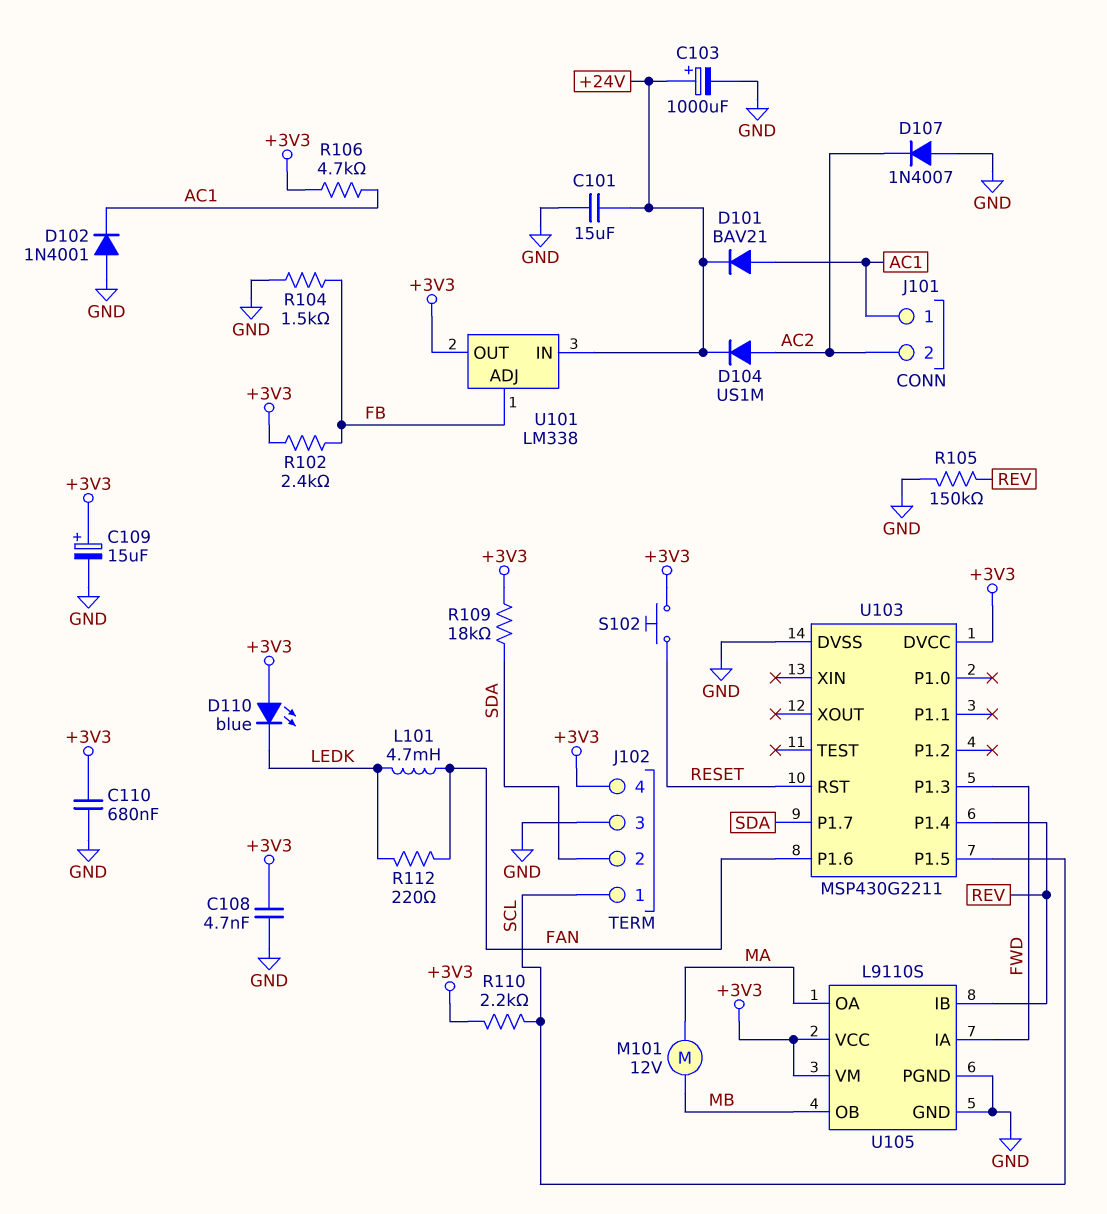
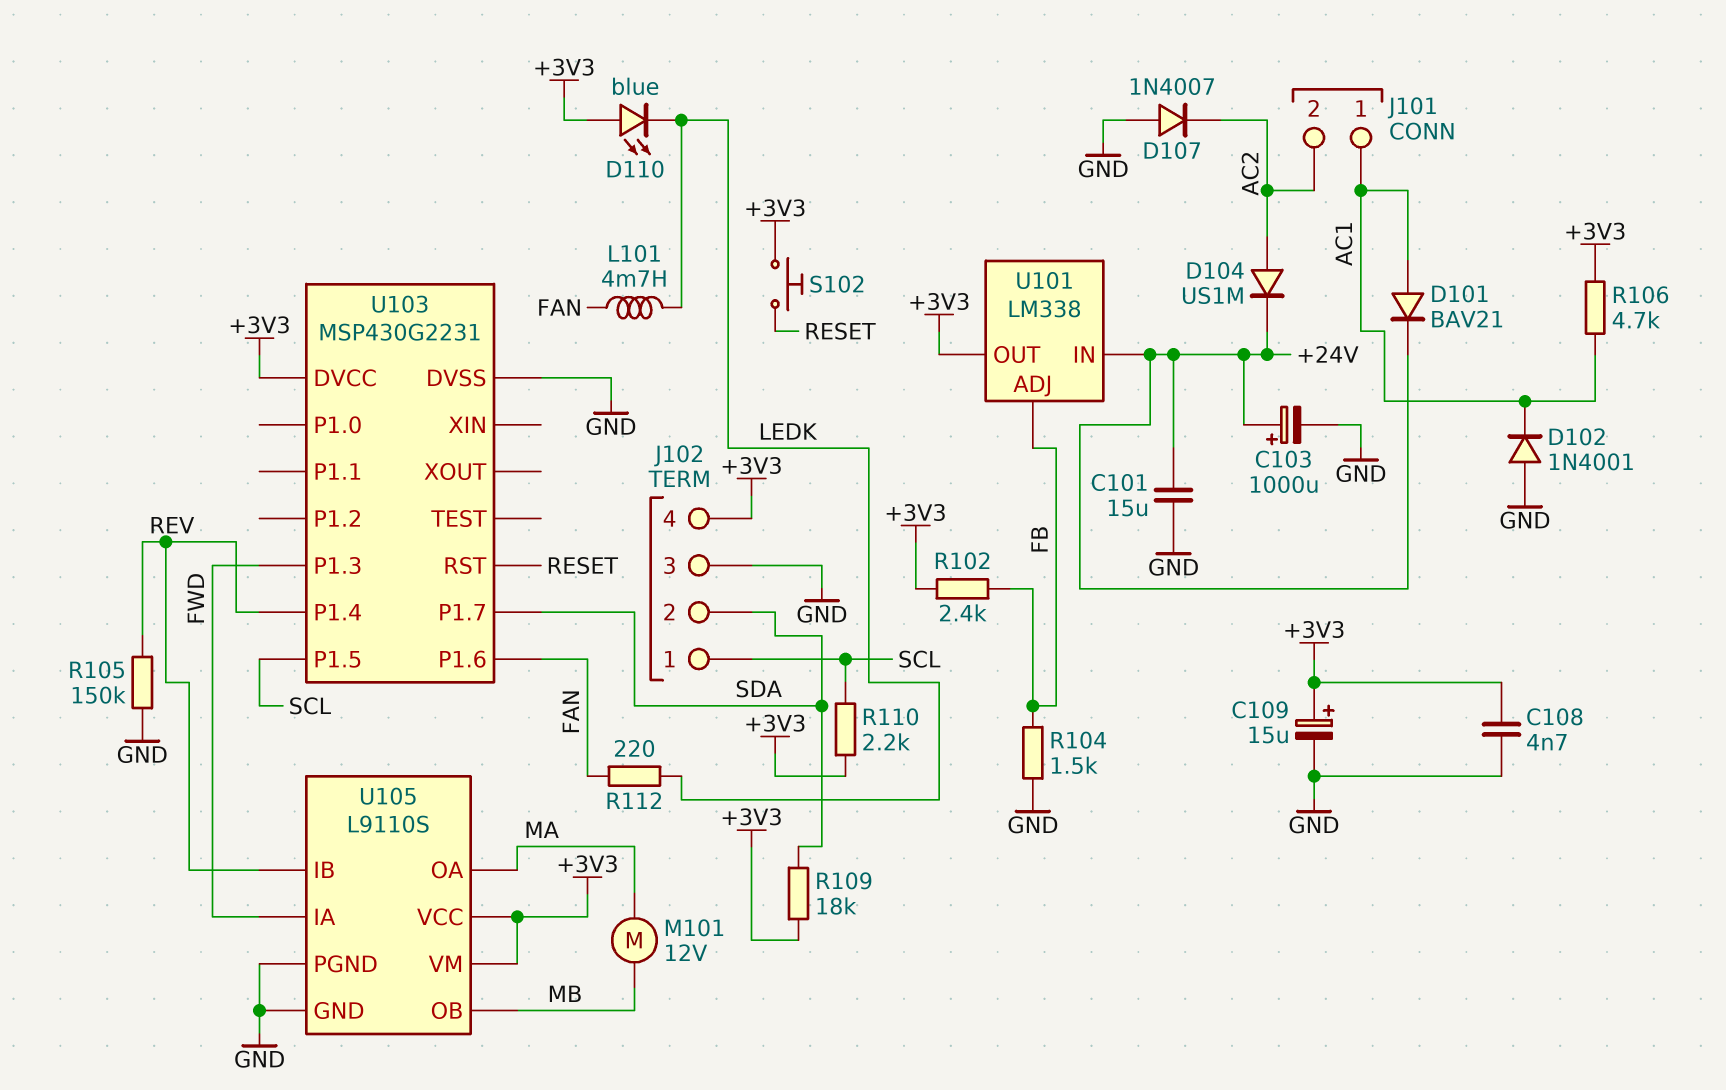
C110: 680nF (+3V3, GND) -> none
U103: MSP430G2211 -> MSP430G2231

